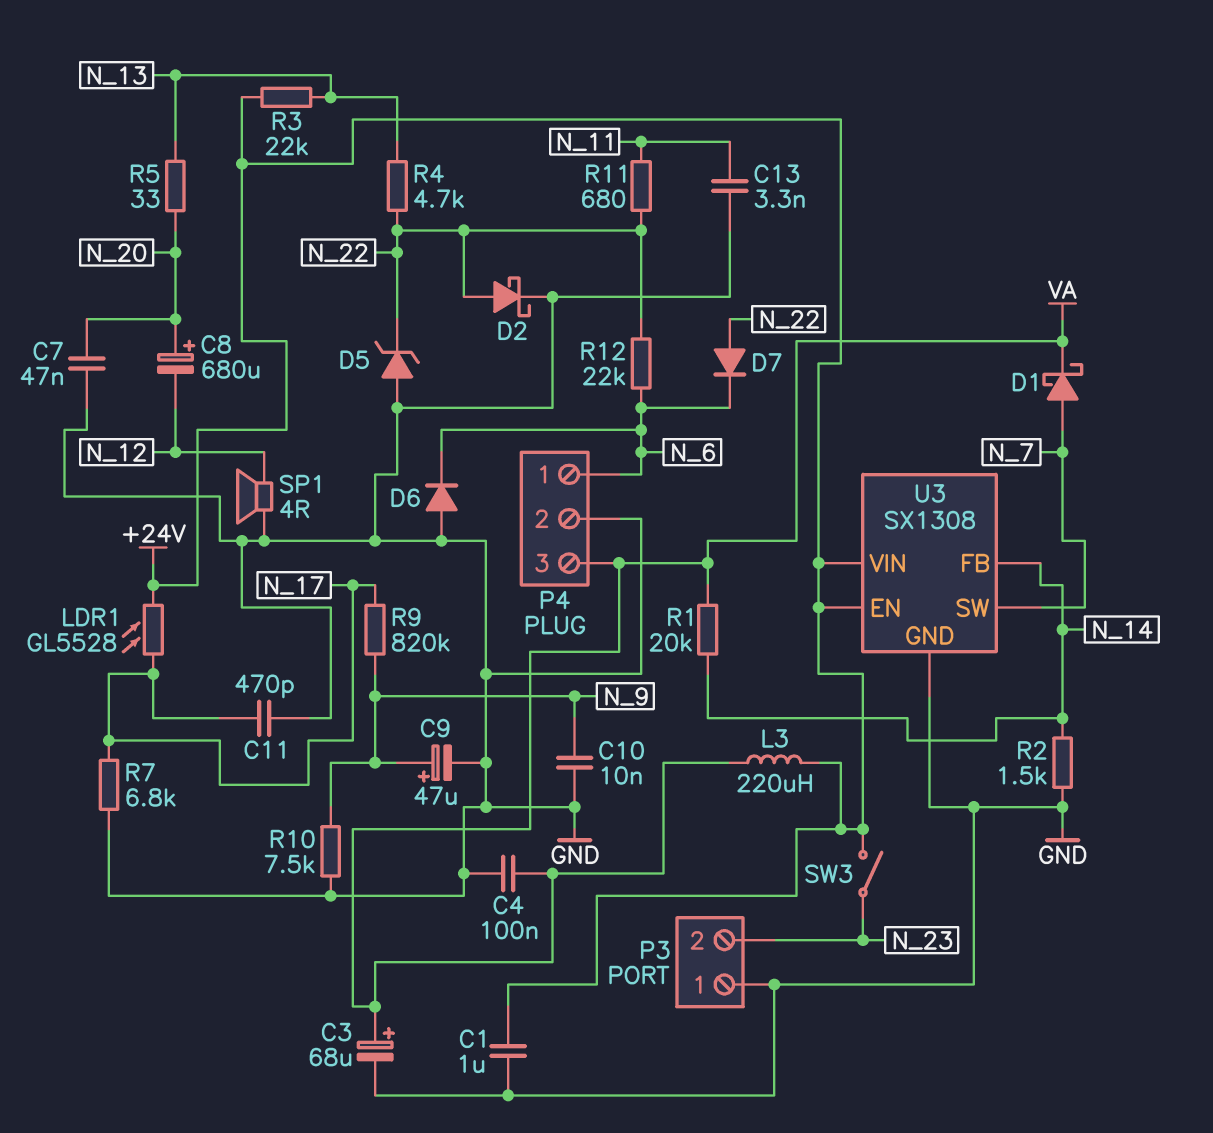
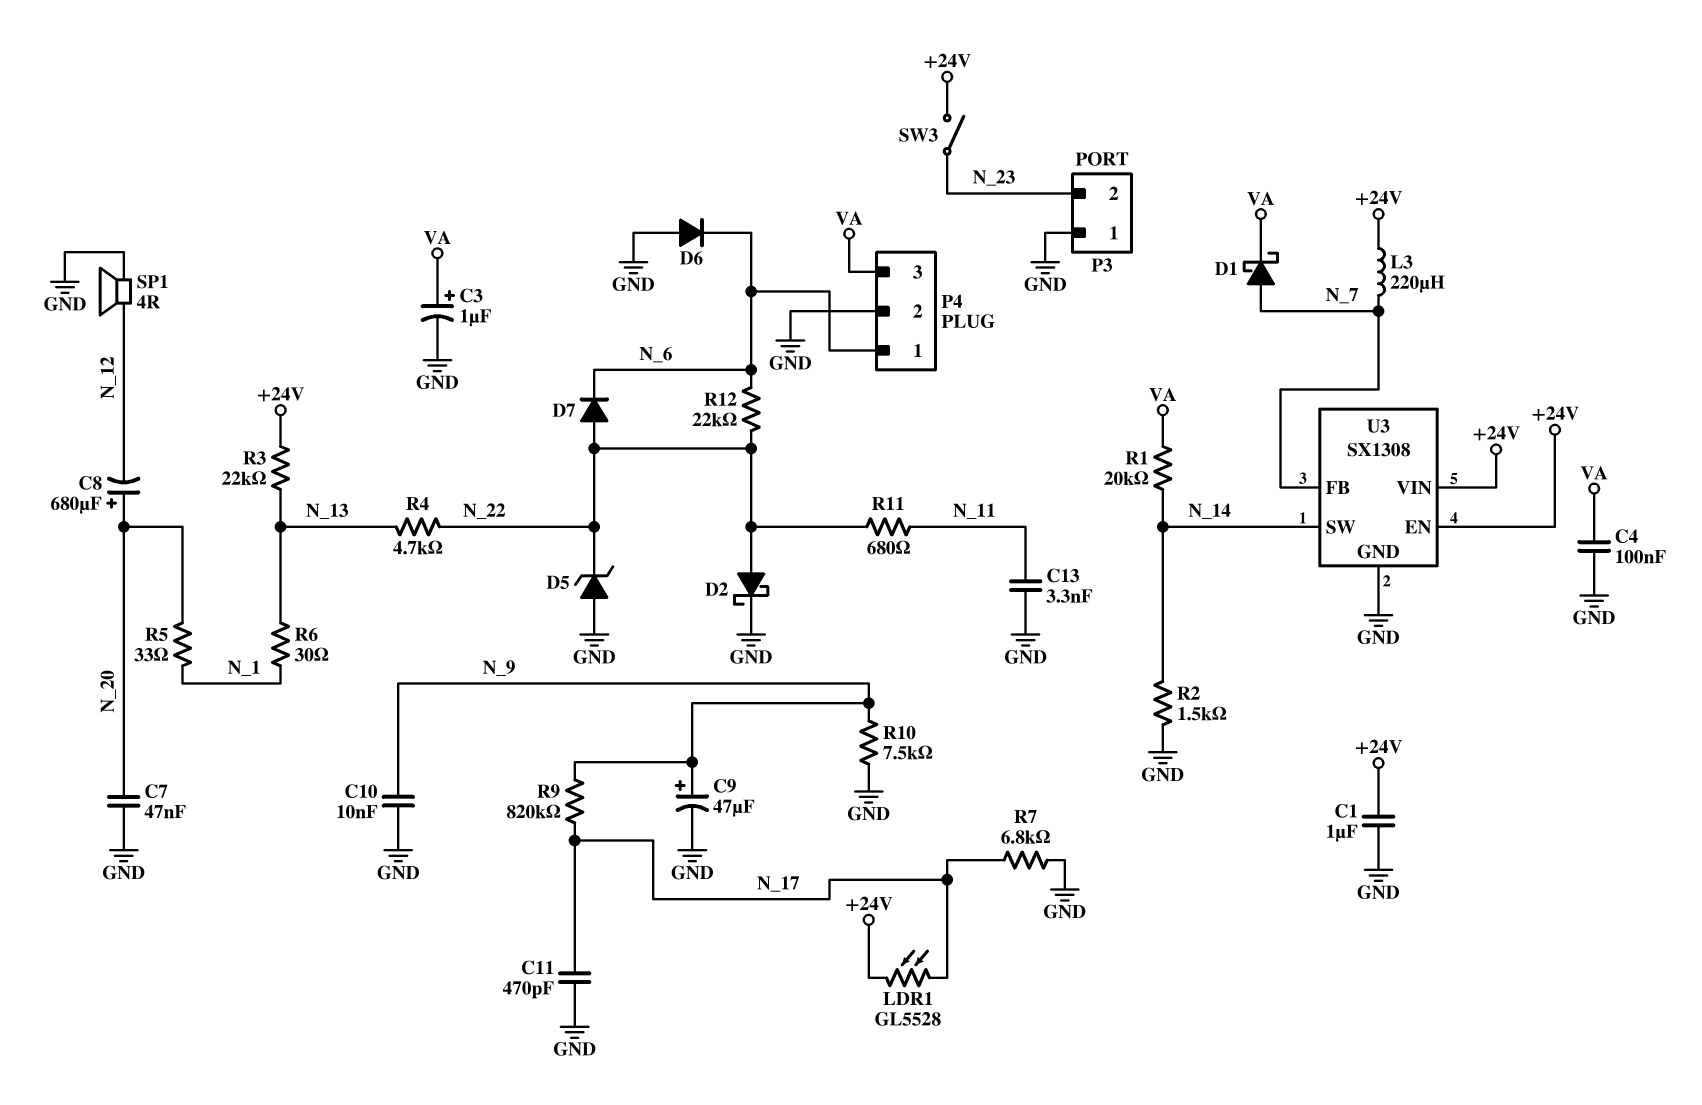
C3: 68uF (plus VA, minus GND) -> 1uF (plus VA, minus GND)
L3: 220uH (+24V, VA) -> 220uH (+24V, N_7)
R5: 33 (N_13, N_20) -> 33 (N_1, N_20)
R6: none -> 30 (N_1, N_13)
U3 pin FB: N_14 -> N_7
U3 pin SW: N_7 -> N_14

